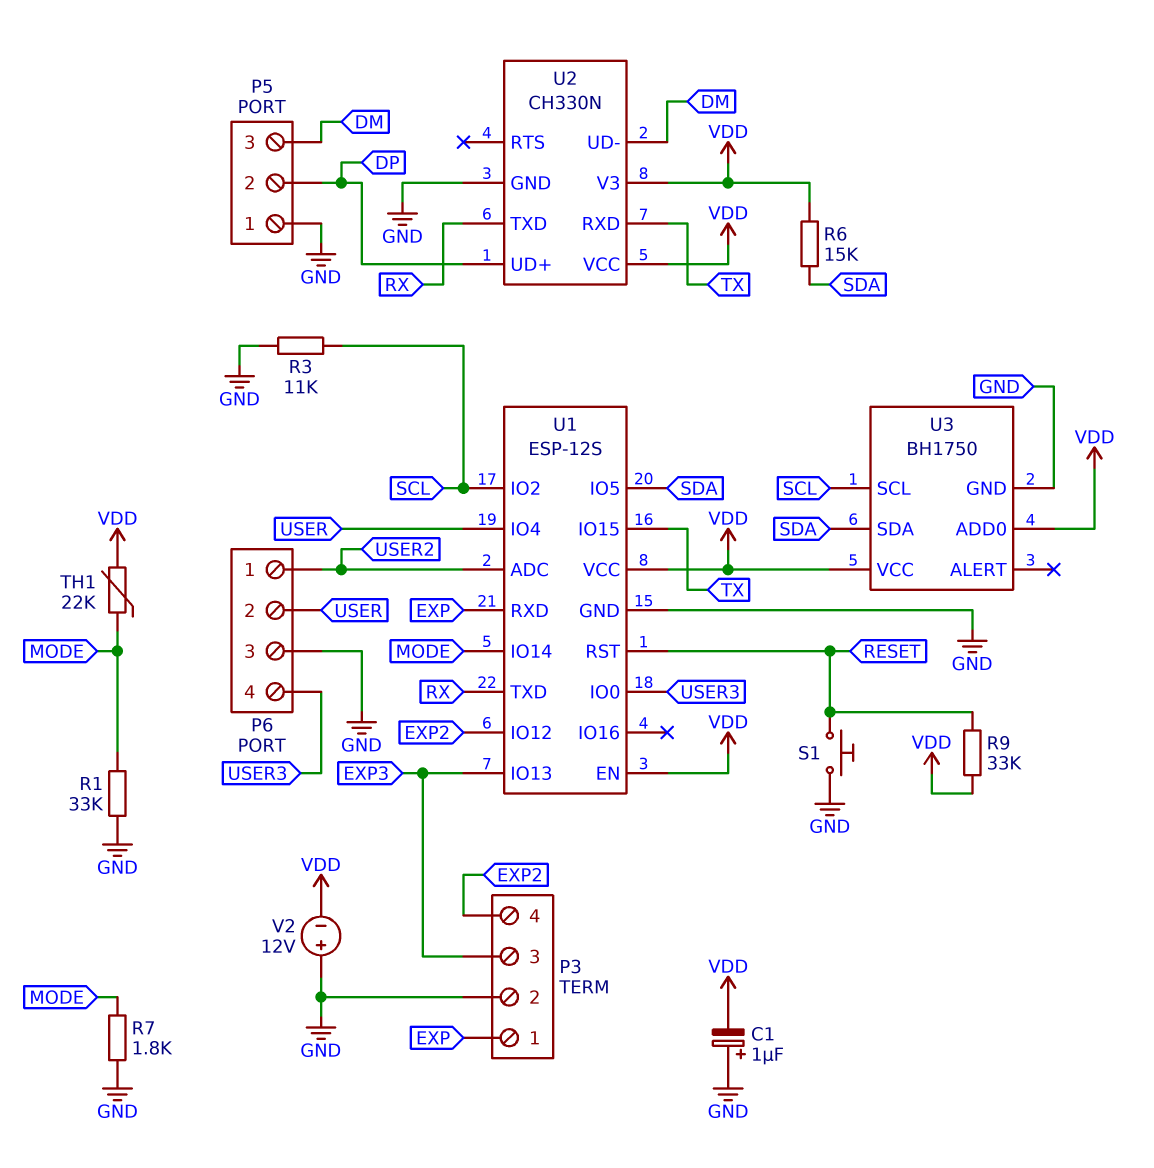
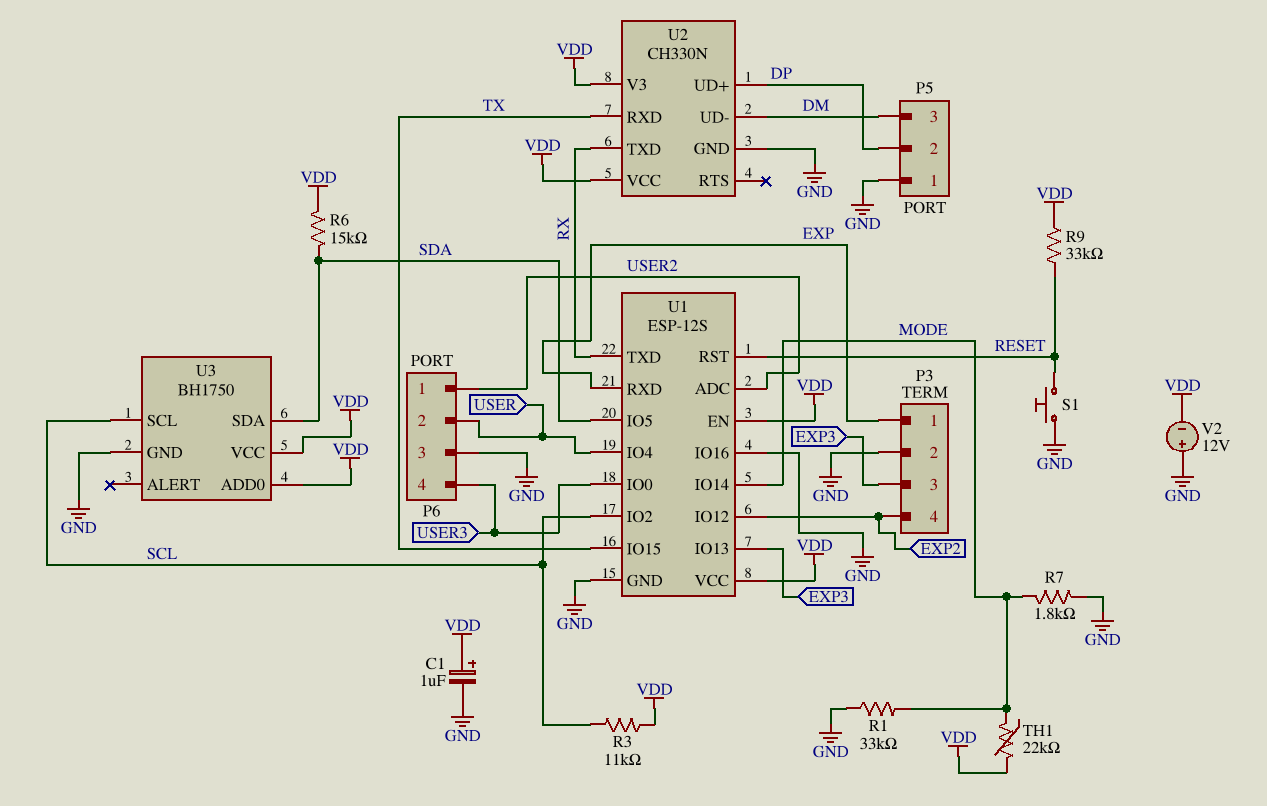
C1: 1uF (plus GND, minus VDD) -> 1uF (plus VDD, minus GND)
R3: 11k (GND, SCL) -> 11k (SCL, VDD)
U1 pin IO16: none -> GND

